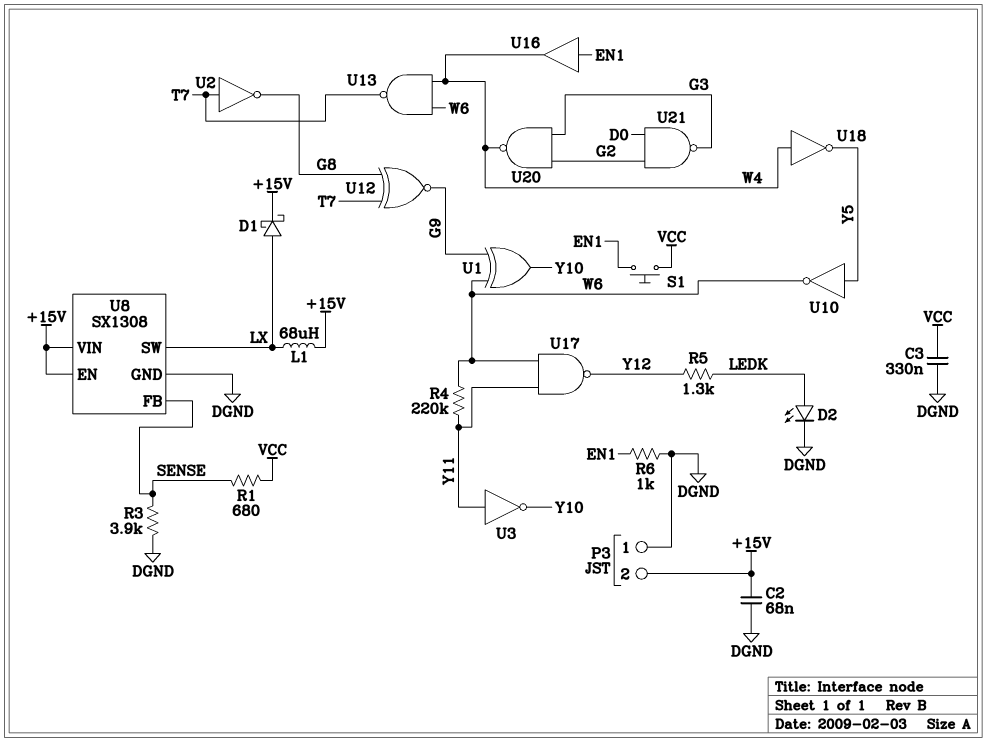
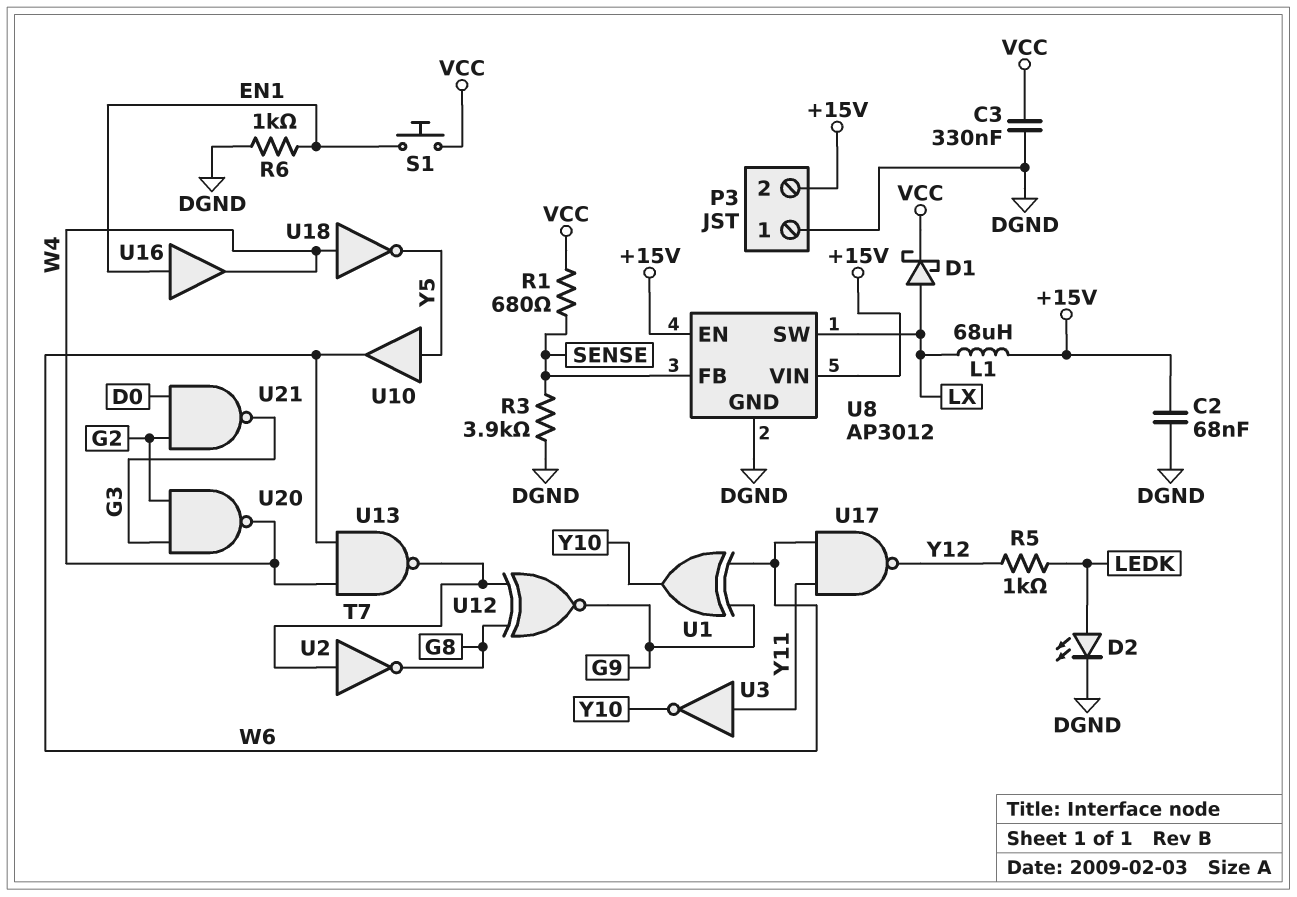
D1: schottky (A LX, K +15V) -> schottky (A LX, K VCC)
R4: 220k (W6, Y11) -> none
R5: 1.3k (LEDK, Y12) -> 1k (LEDK, Y12)
U8: SX1308 -> AP3012
U10: NOT (in Y5, out W6) -> buffer (in Y5, out W6)

